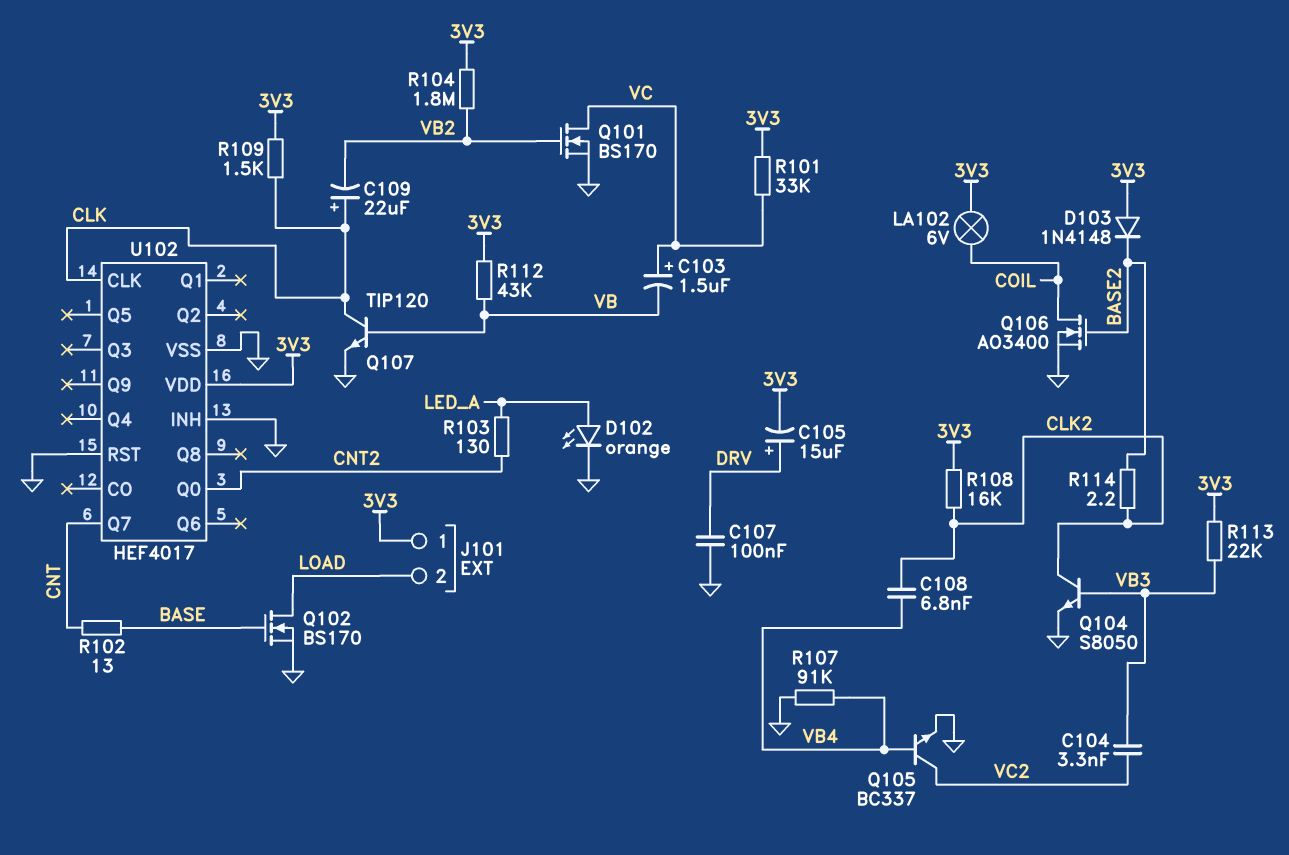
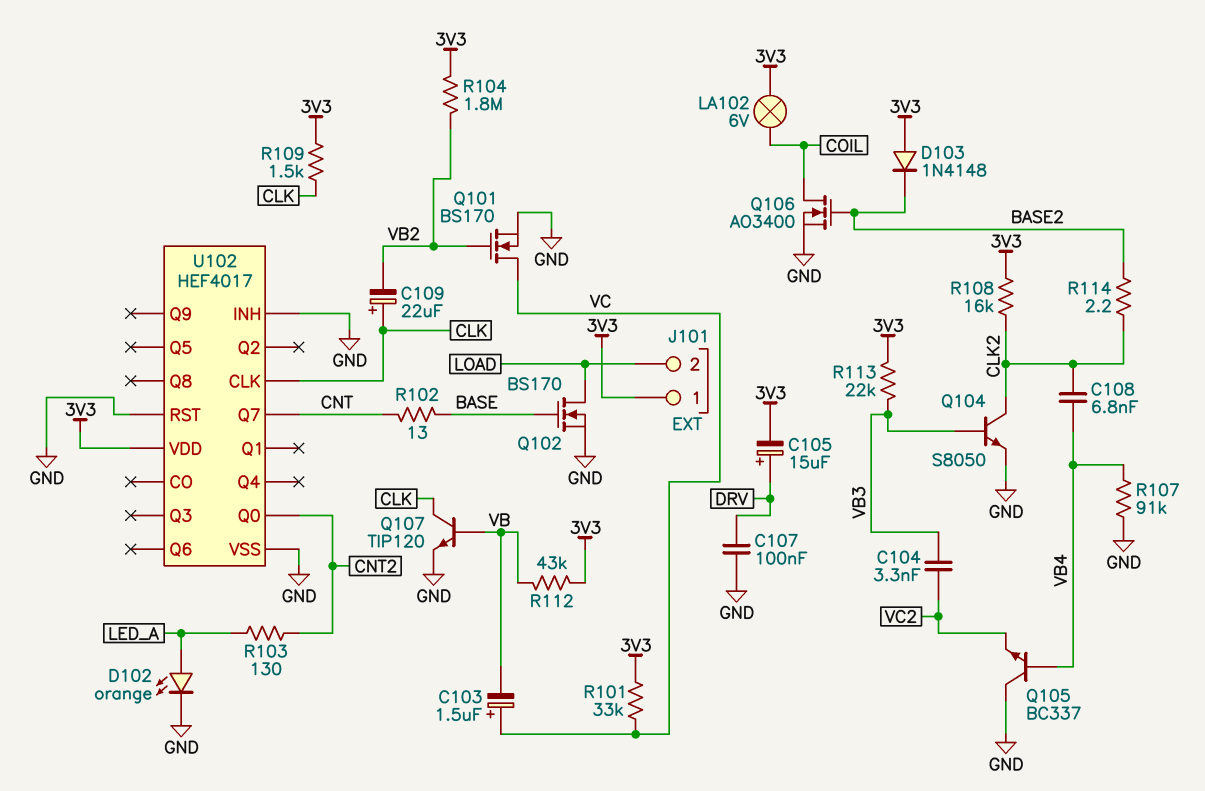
Q105: NPN BC337 (B VB4, C VC2, E GND) -> NPN BC337 (B VB4, C GND, E VC2)

